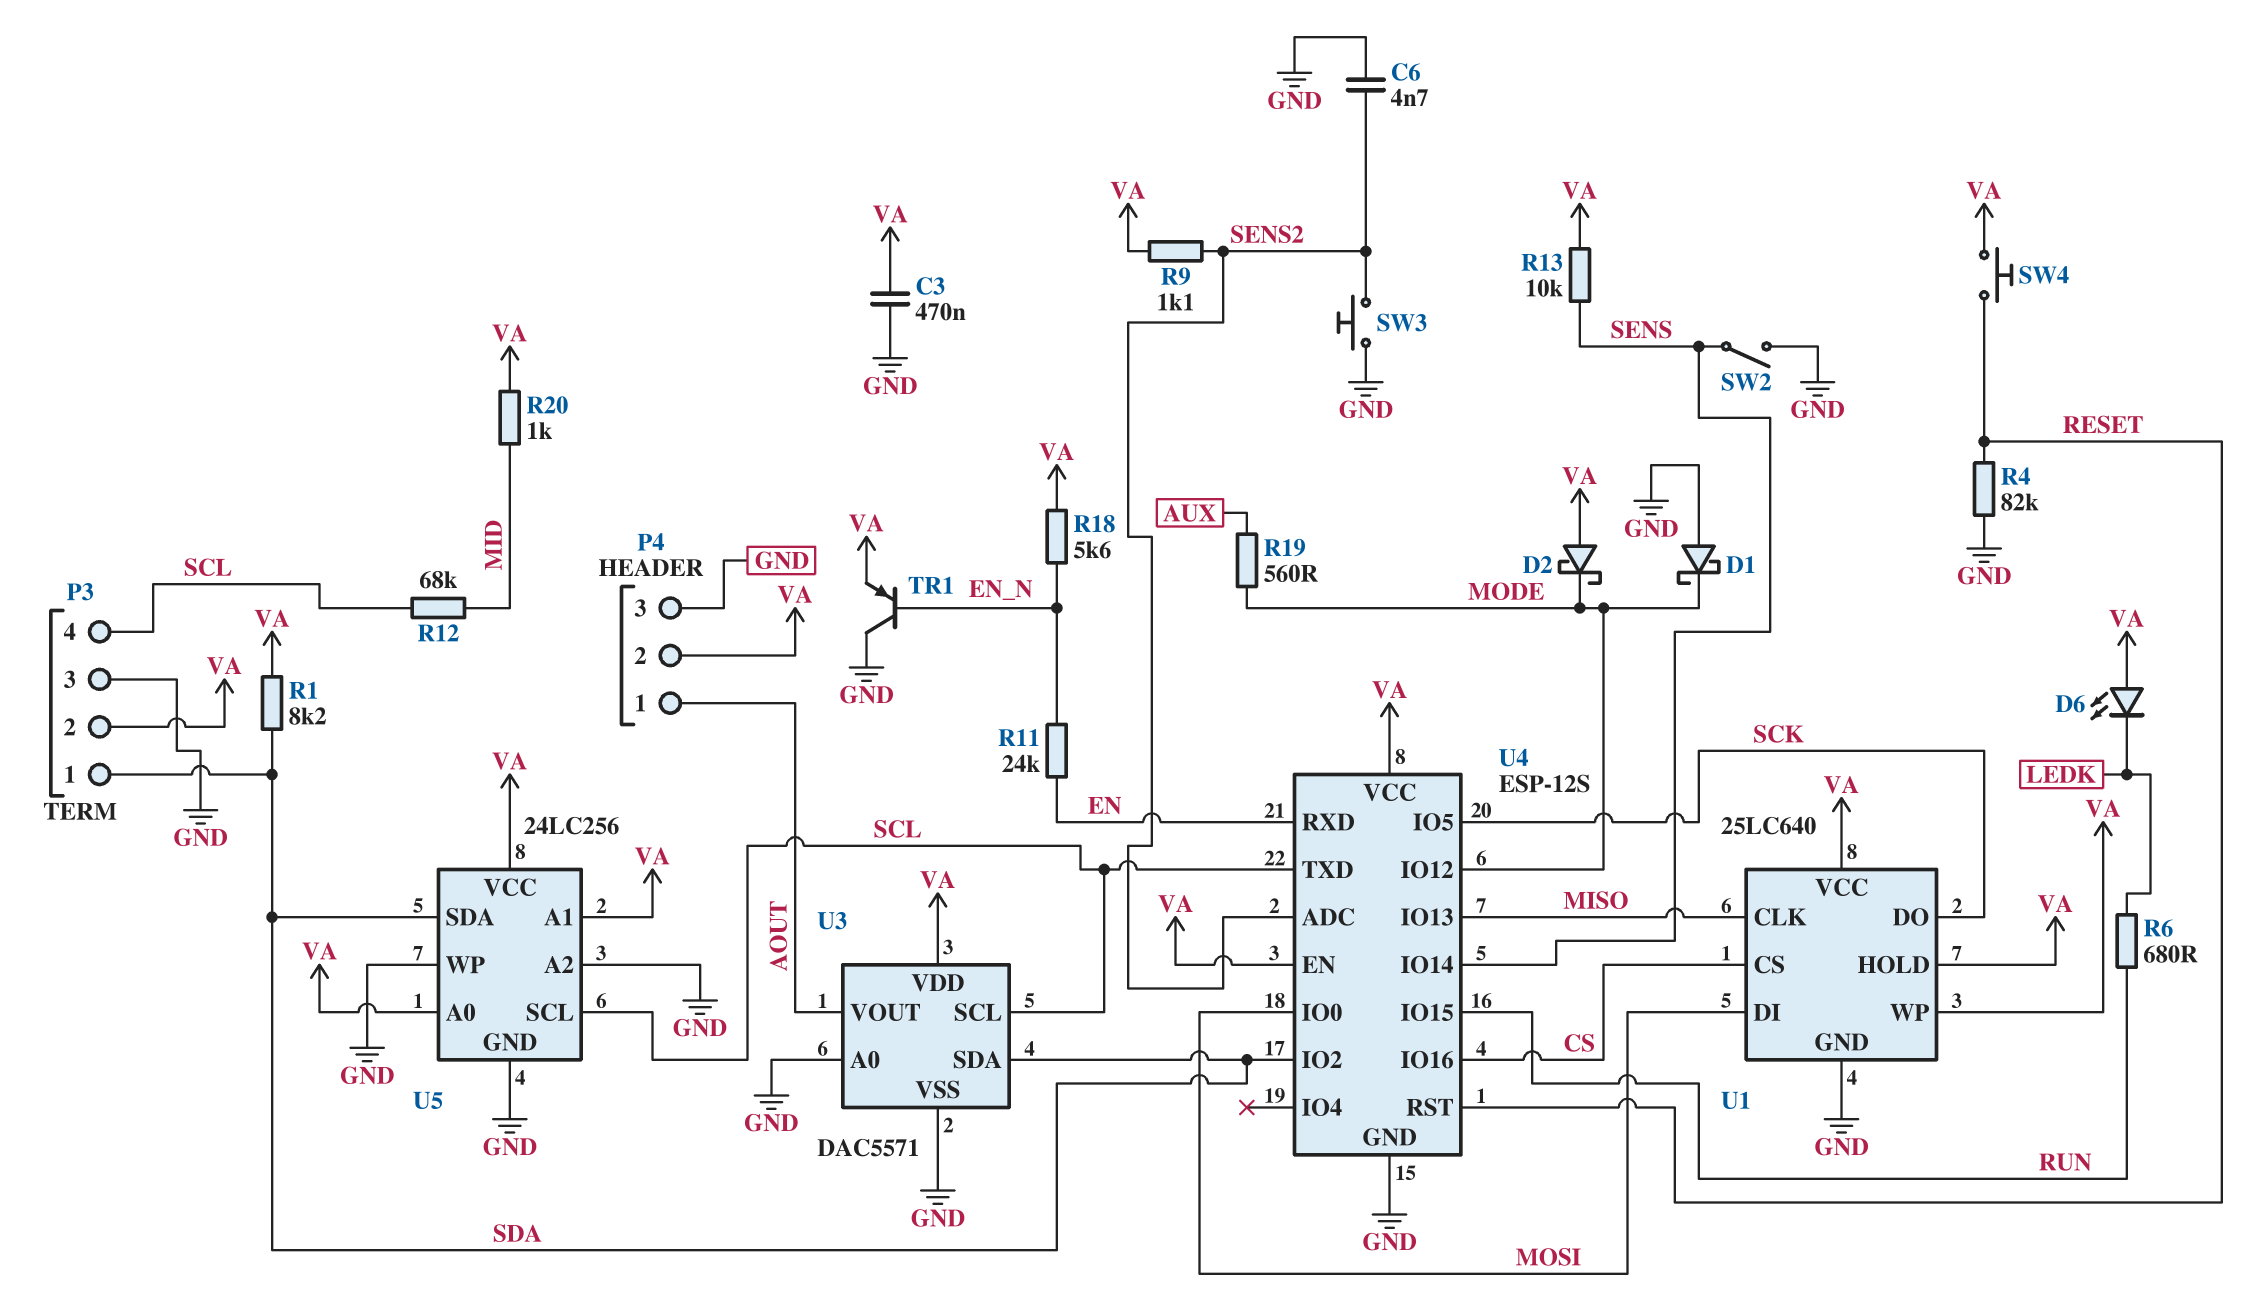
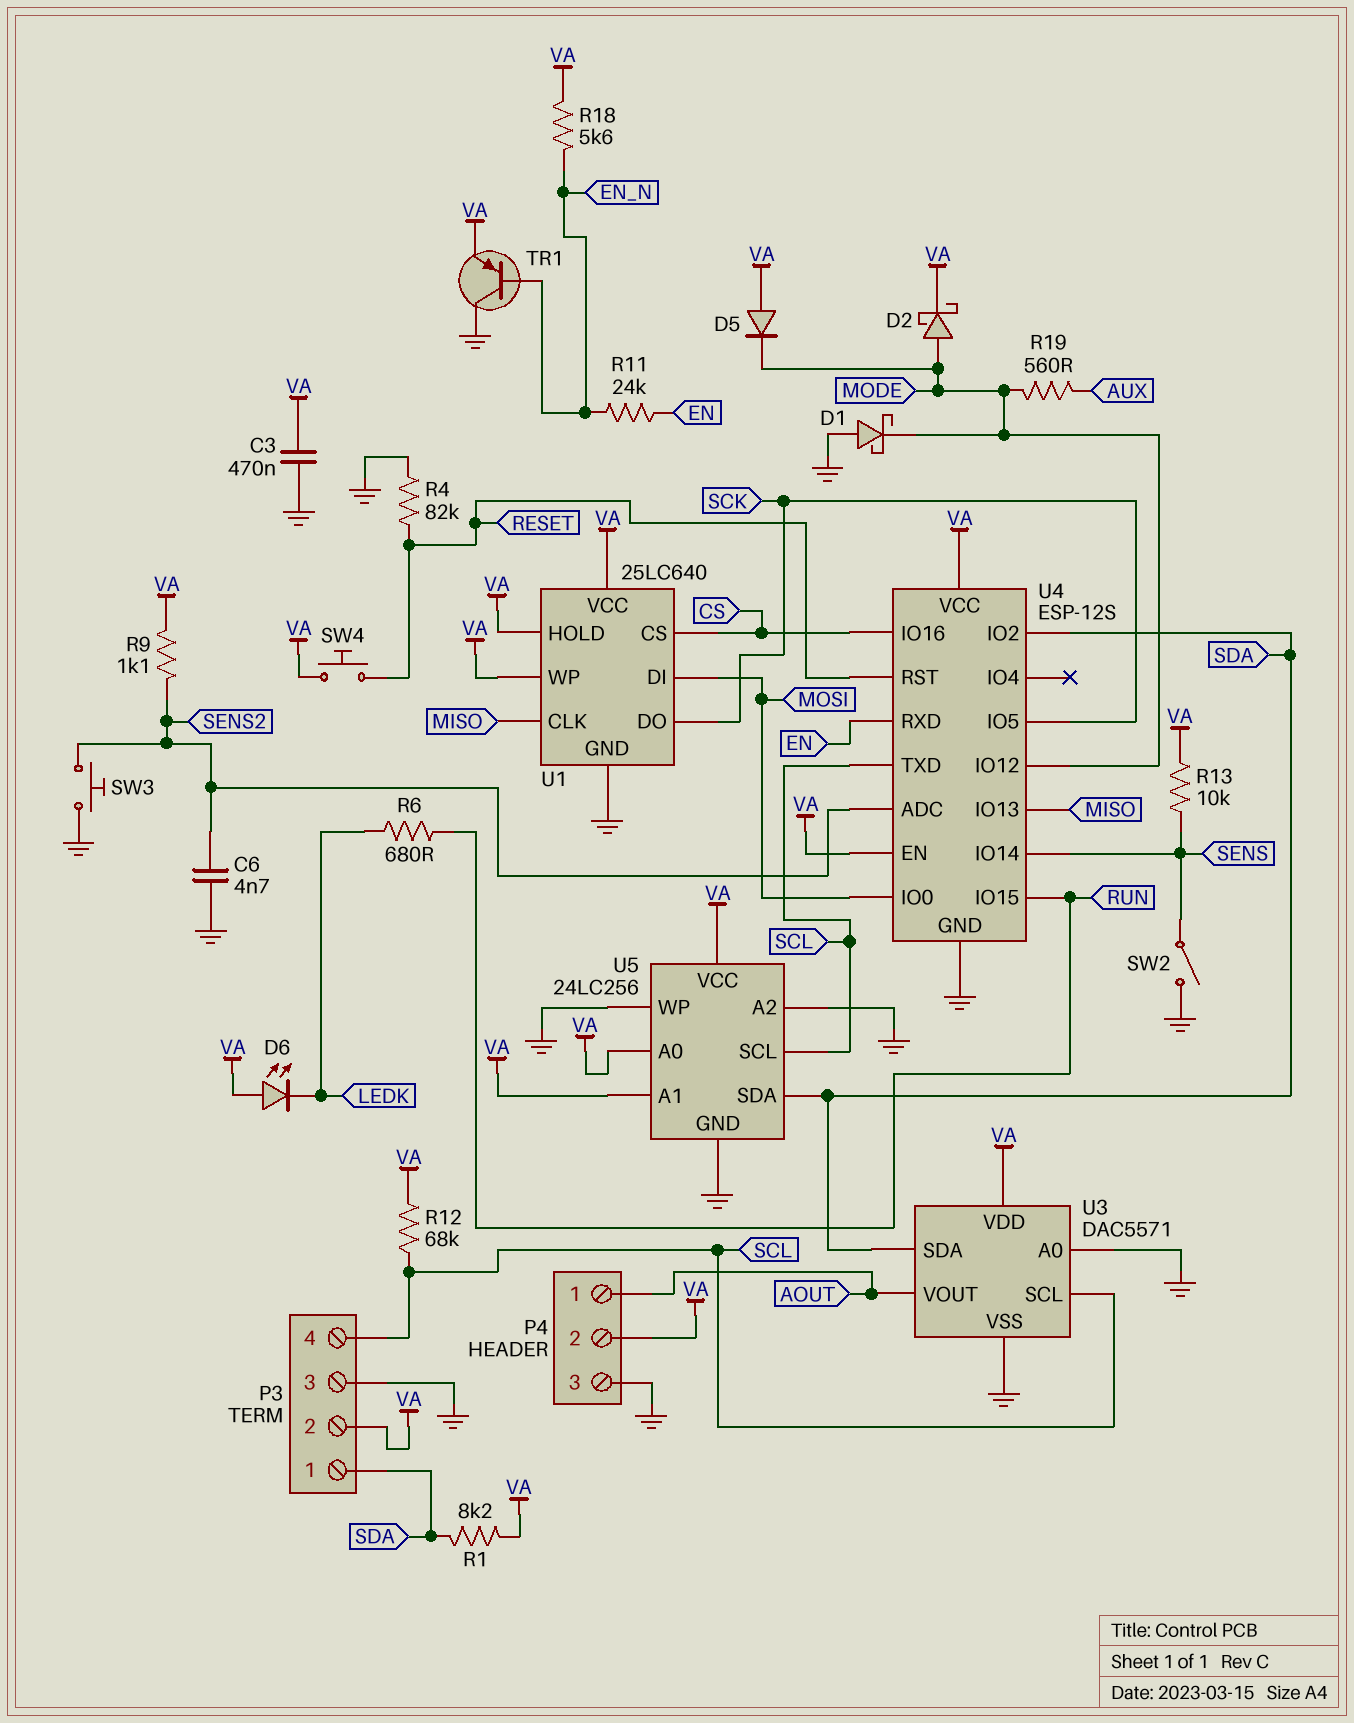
D2: schottky (A VA, K MODE) -> schottky (A MODE, K VA)
D5: none -> diode (A VA, K MODE)
R12: 68k (MID, SCL) -> 68k (SCL, VA)
R20: 1k (MID, VA) -> none

